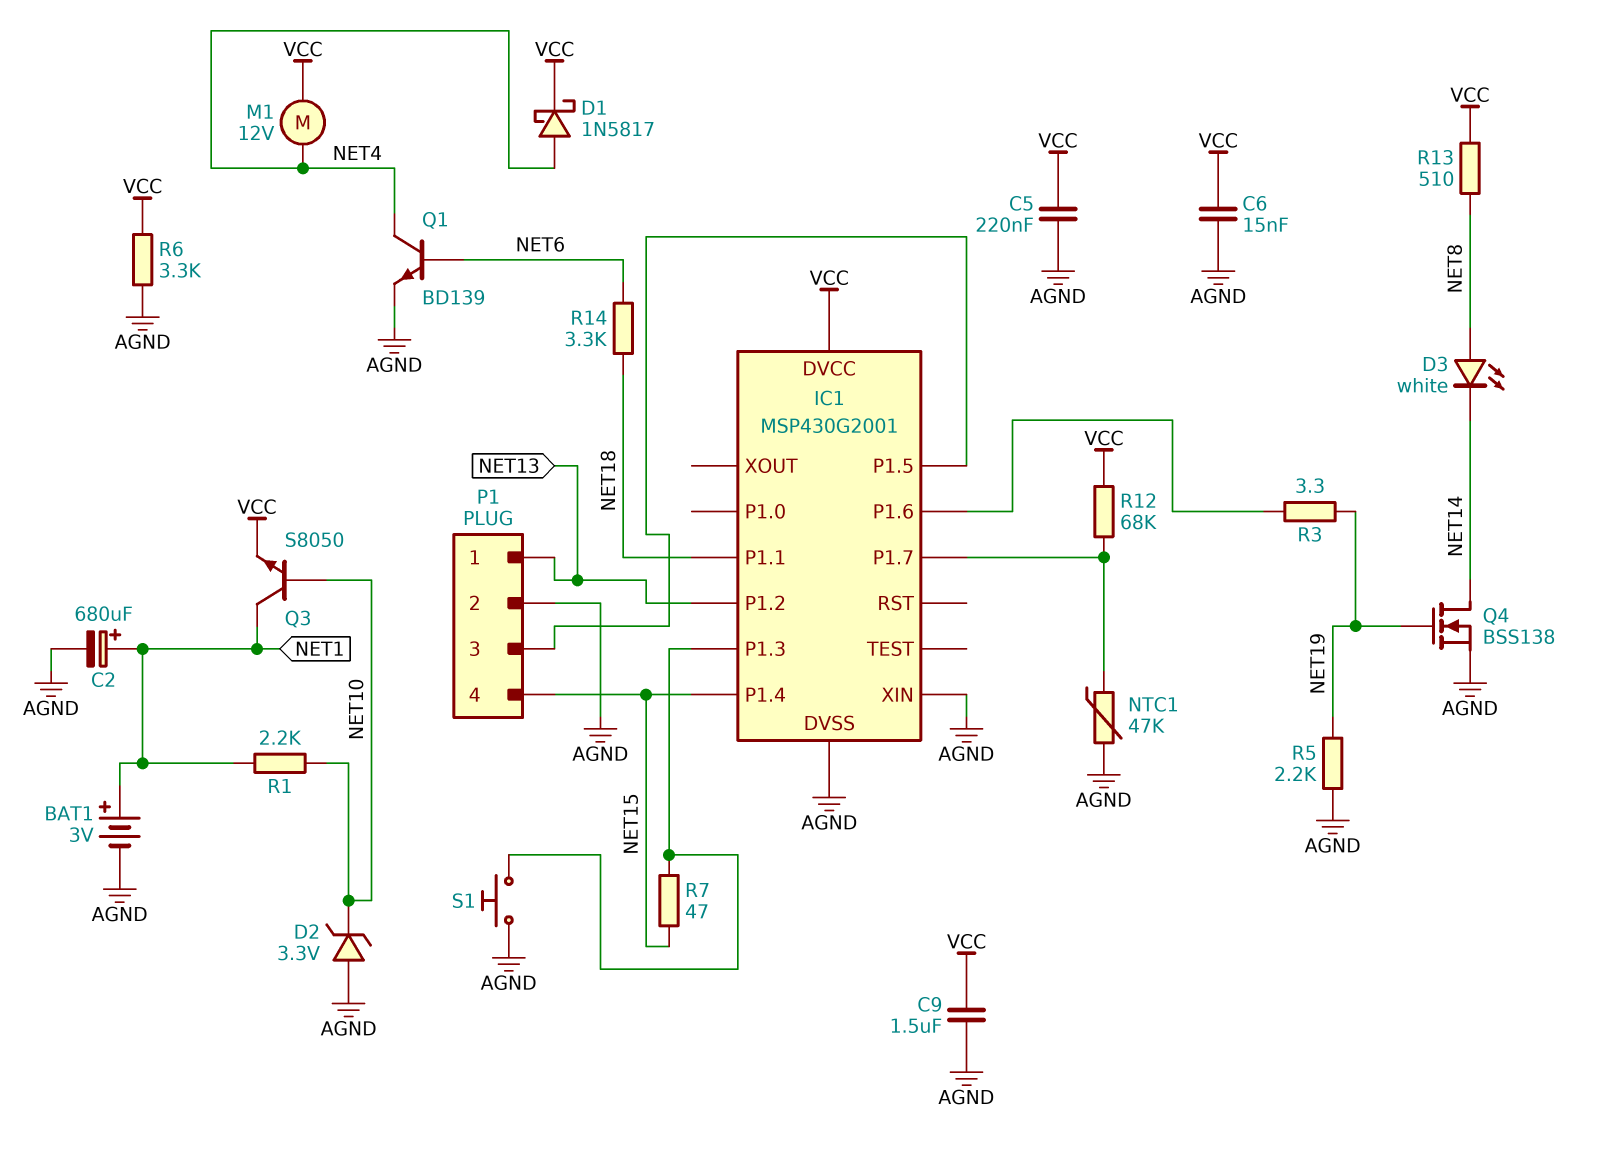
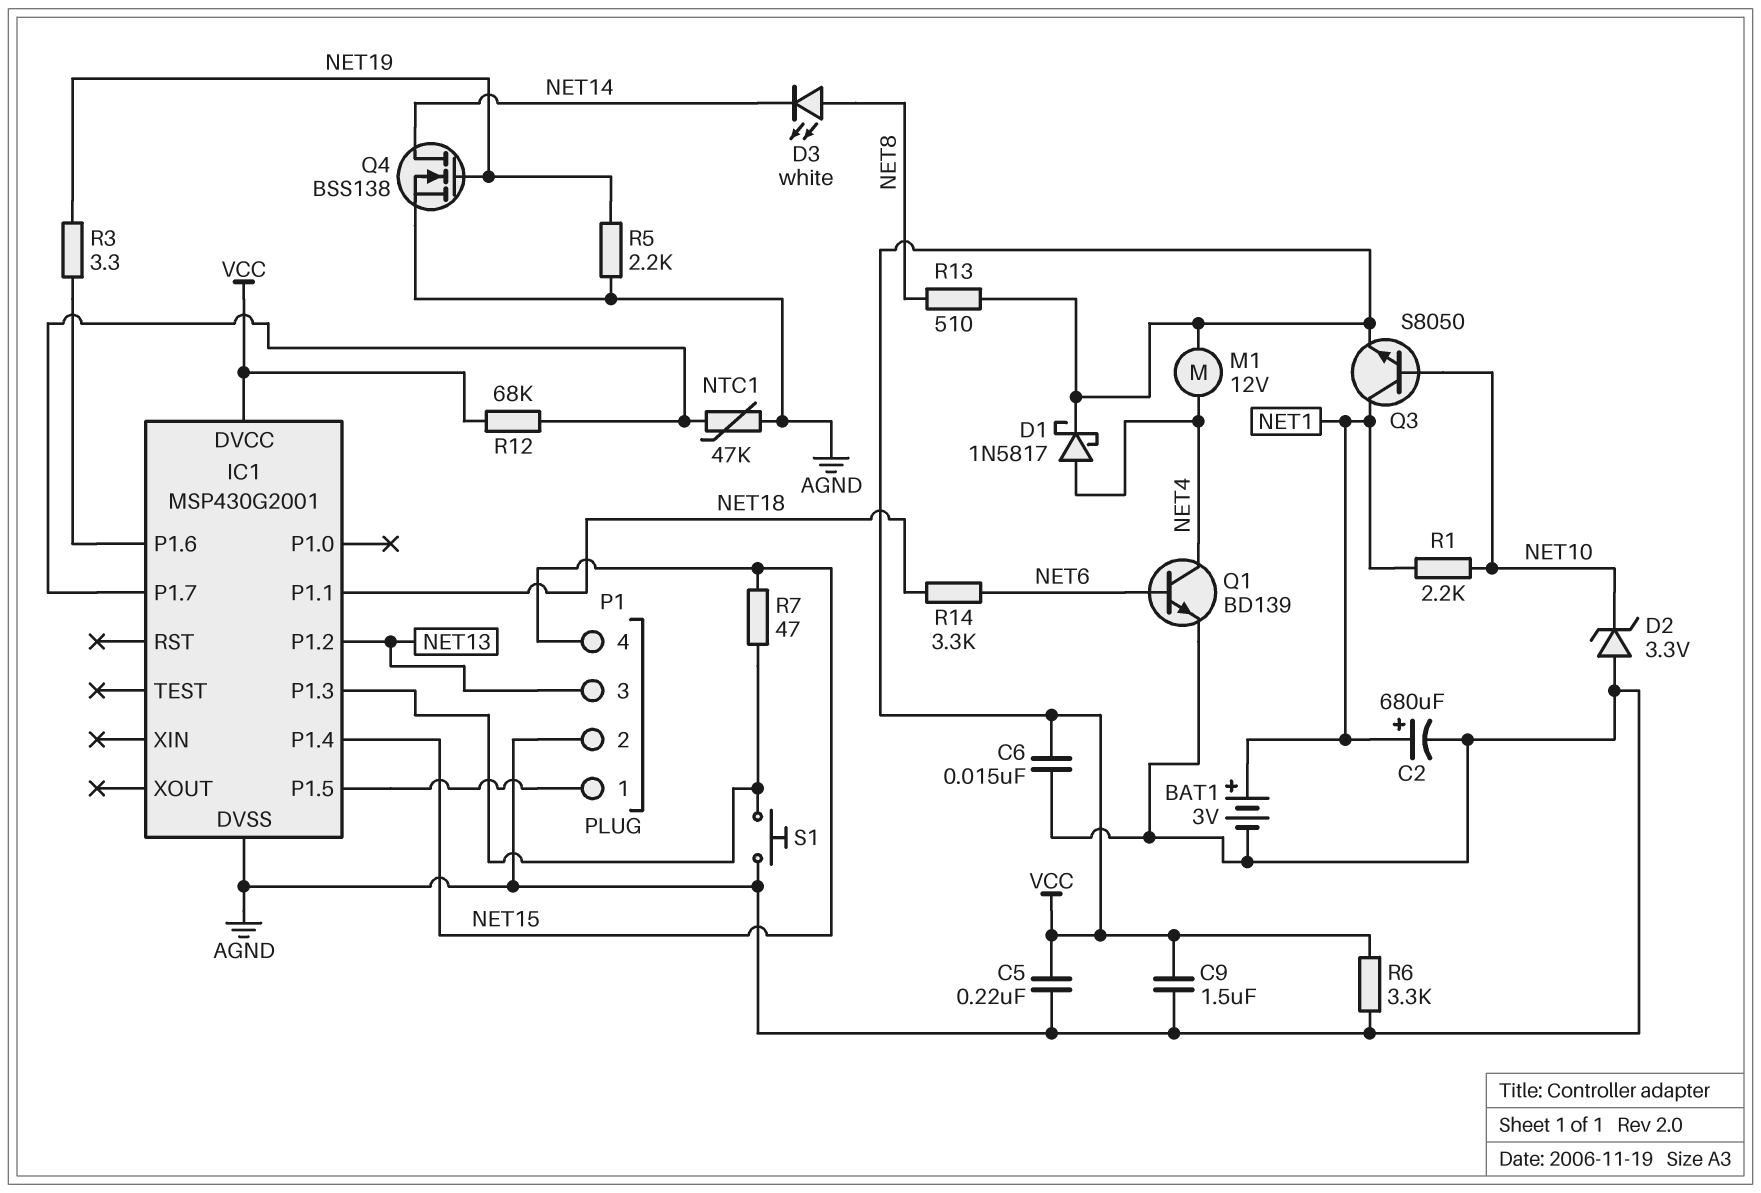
IC1 pin XIN: AGND -> none
P1 pin 1: NET13 -> IC1/P1.5
P1 pin 3: IC1/P1.5 -> NET13

